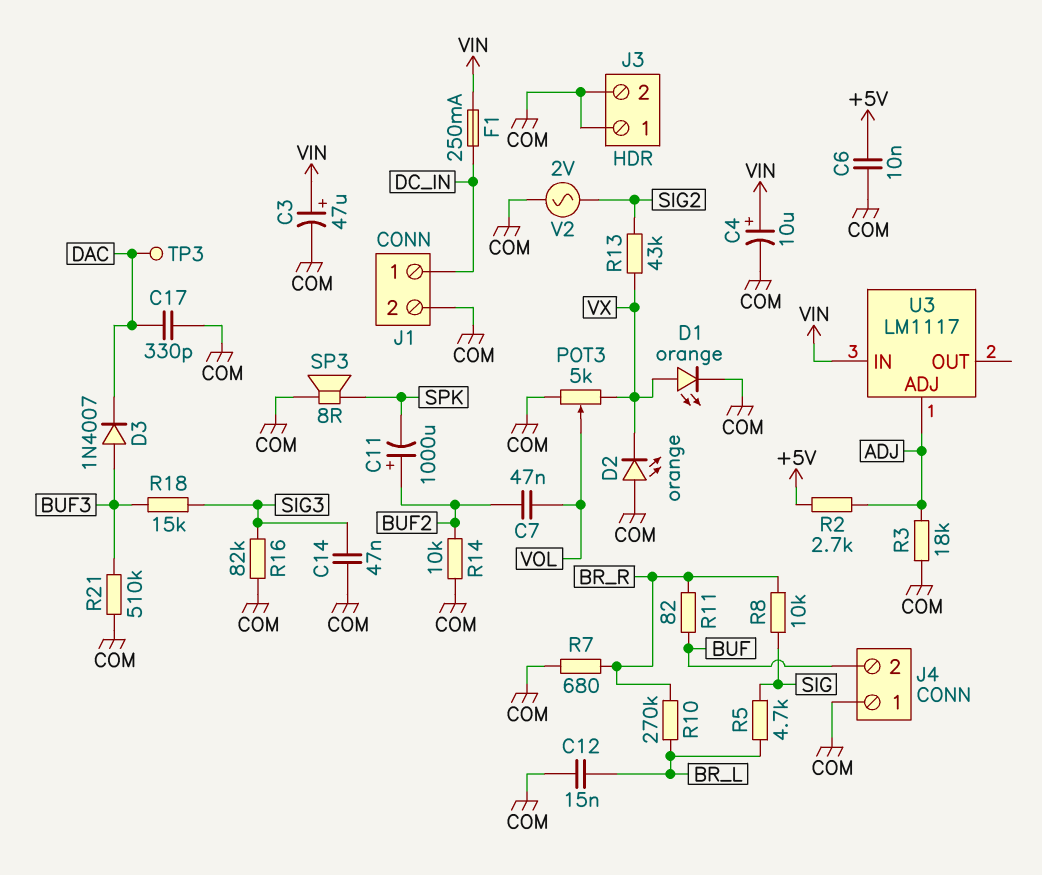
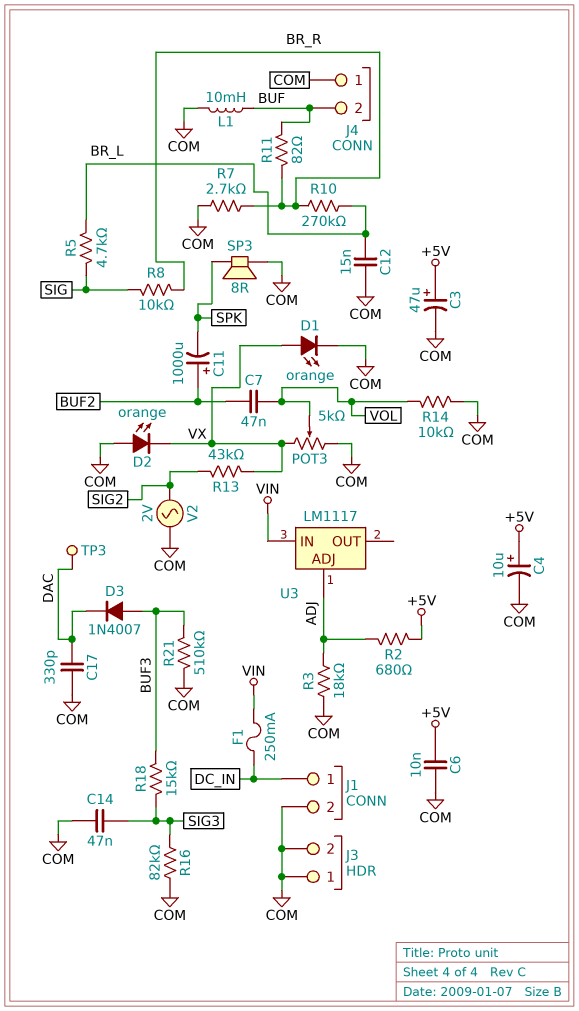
C3: 47uF (plus VIN, minus COM) -> 47uF (plus +5V, minus COM)
C4: 10uF (plus VIN, minus COM) -> 10uF (plus +5V, minus COM)
L1: none -> 10mH (BUF, COM)
R2: 2.7k (+5V, ADJ) -> 680 (+5V, ADJ)
R7: 680 (BR_R, COM) -> 2.7k (BR_R, COM)
R14: 10k (BUF2, COM) -> 10k (COM, VOL)

